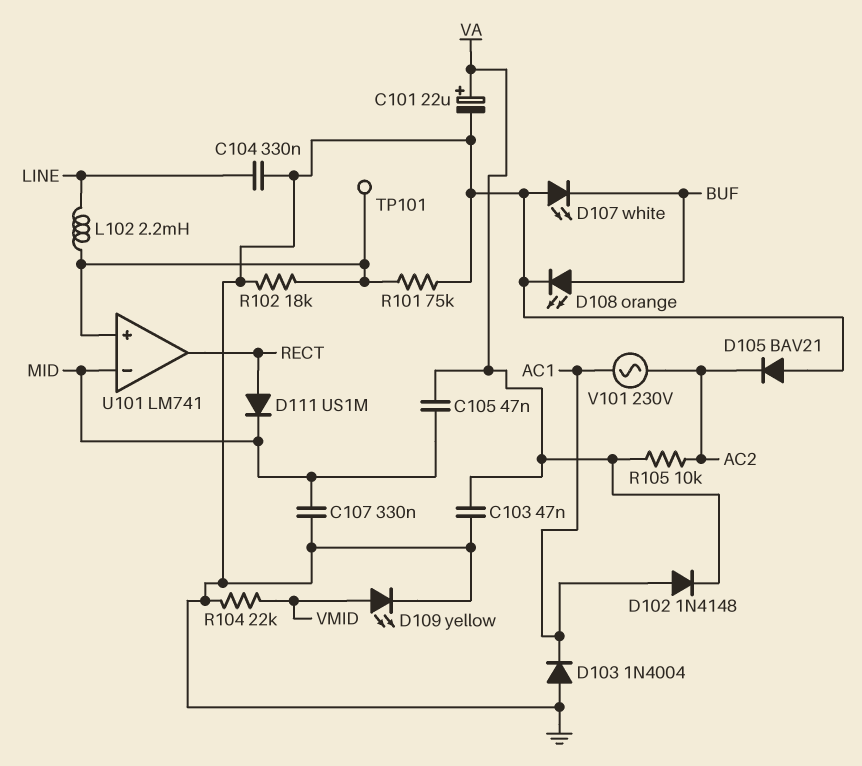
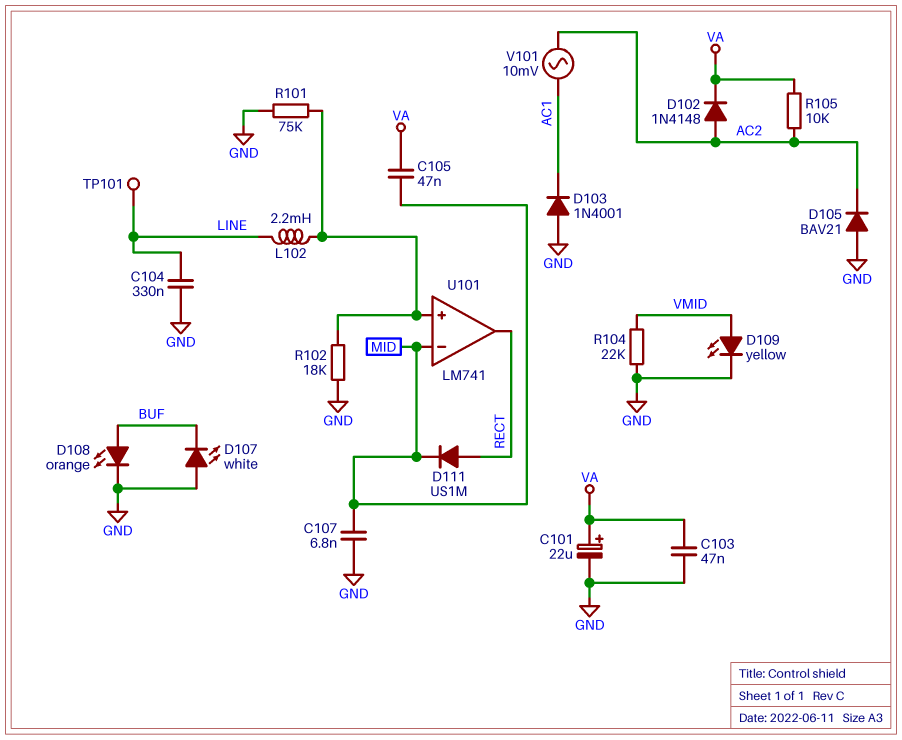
C107: 330nF (GND, MID) -> 6.8nF (GND, MID)
D102: diode 1N4148 (A AC1, K VA) -> diode 1N4148 (A AC2, K VA)
D103: diode 1N4004 (A GND, K AC1) -> diode 1N4001 (A GND, K AC1)
TP101: test point (U101/in+) -> test point (LINE)
V101: AC 230V (AC1, AC2) -> AC 10mV (AC1, AC2)

